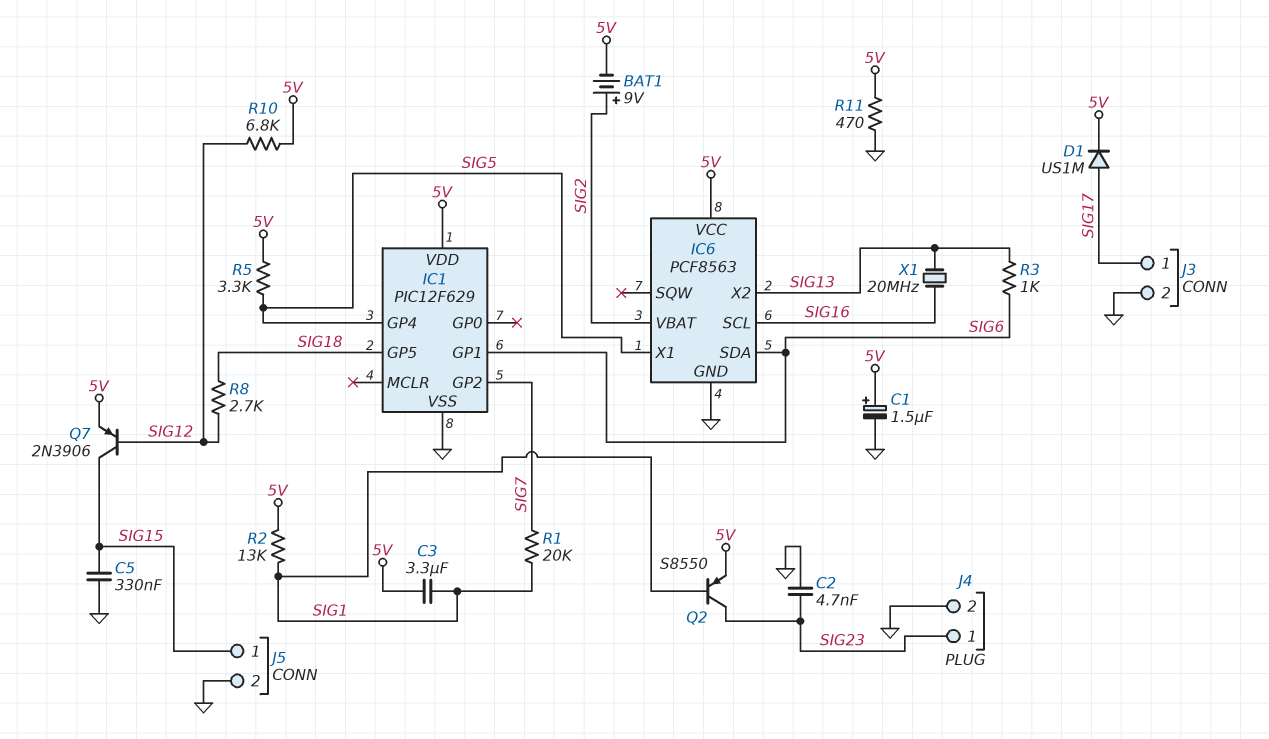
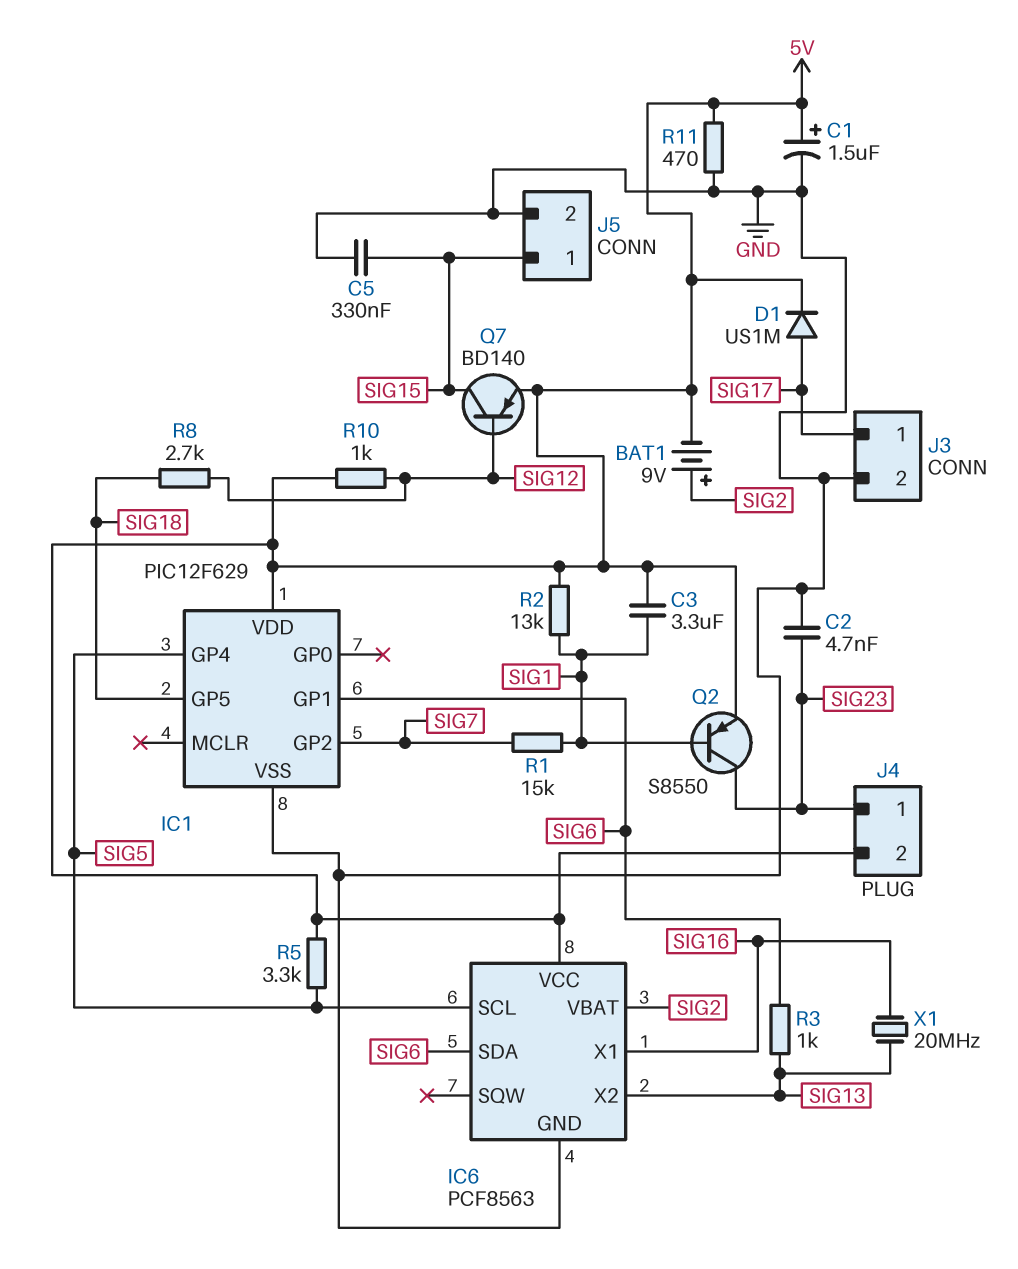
IC6 pin SCL: SIG16 -> SIG5
IC6 pin X1: SIG5 -> SIG16
J4 pin 2: GND -> 5V
Q7: PNP 2N3906 (B SIG12, C SIG15, E 5V) -> PNP BD140 (B SIG12, C SIG15, E 5V)
R1: 20k (SIG1, SIG7) -> 15k (SIG1, SIG7)
R10: 6.8k (5V, SIG12) -> 1k (5V, SIG12)

